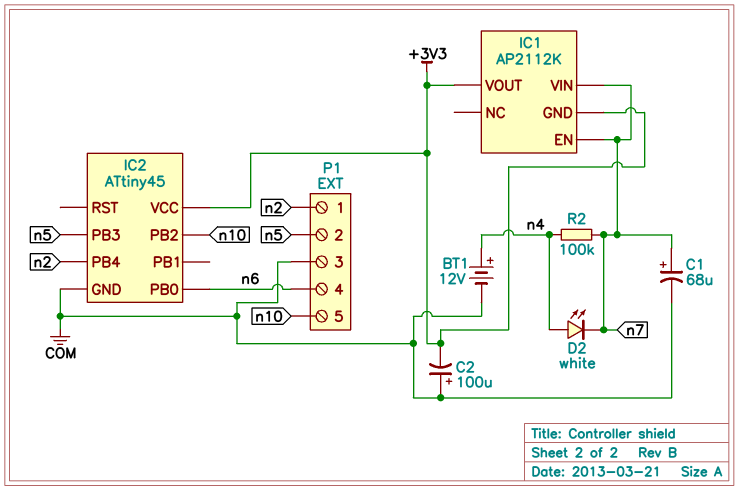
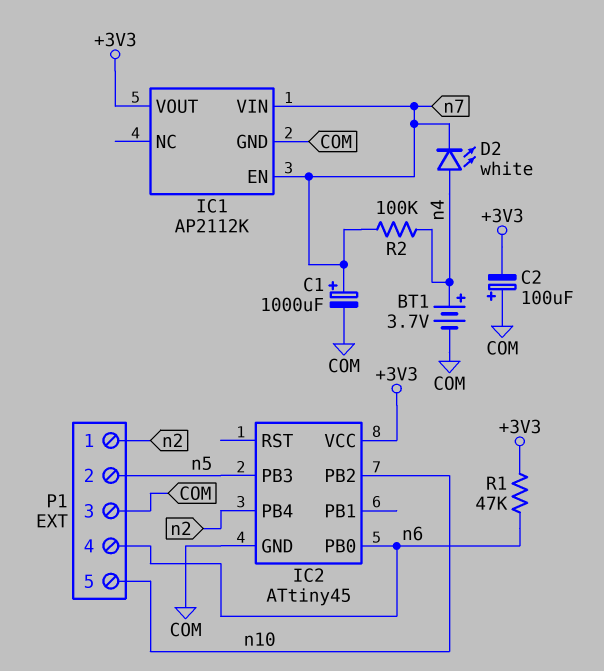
BT1: 12V (plus n4, minus COM) -> 3.7V (plus n4, minus COM)
C1: 68uF (plus n7, minus COM) -> 1000uF (plus n7, minus COM)
IC1 pin GND: +3V3 -> COM
R1: none -> 47k (+3V3, n6)

